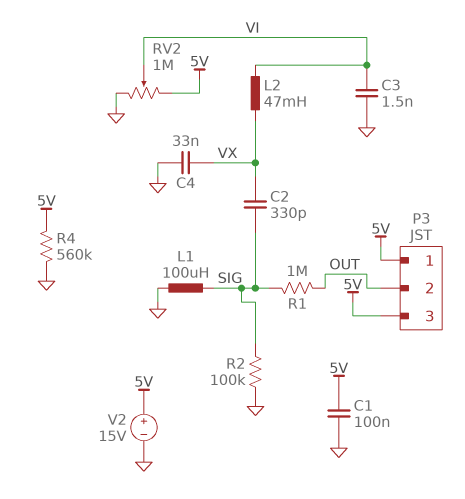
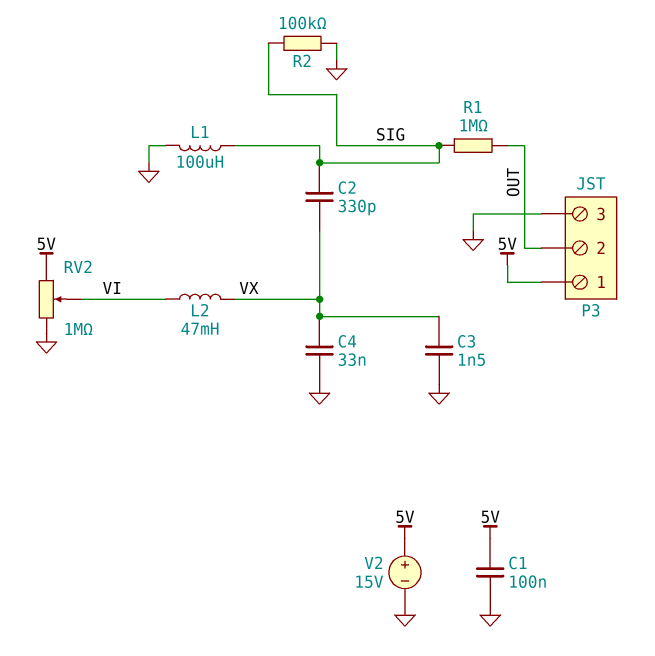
C3: 1.5nF (GND, VI) -> 1.5nF (GND, VX)
P3 pin 3: 5V -> GND
R4: 560k (5V, GND) -> none

